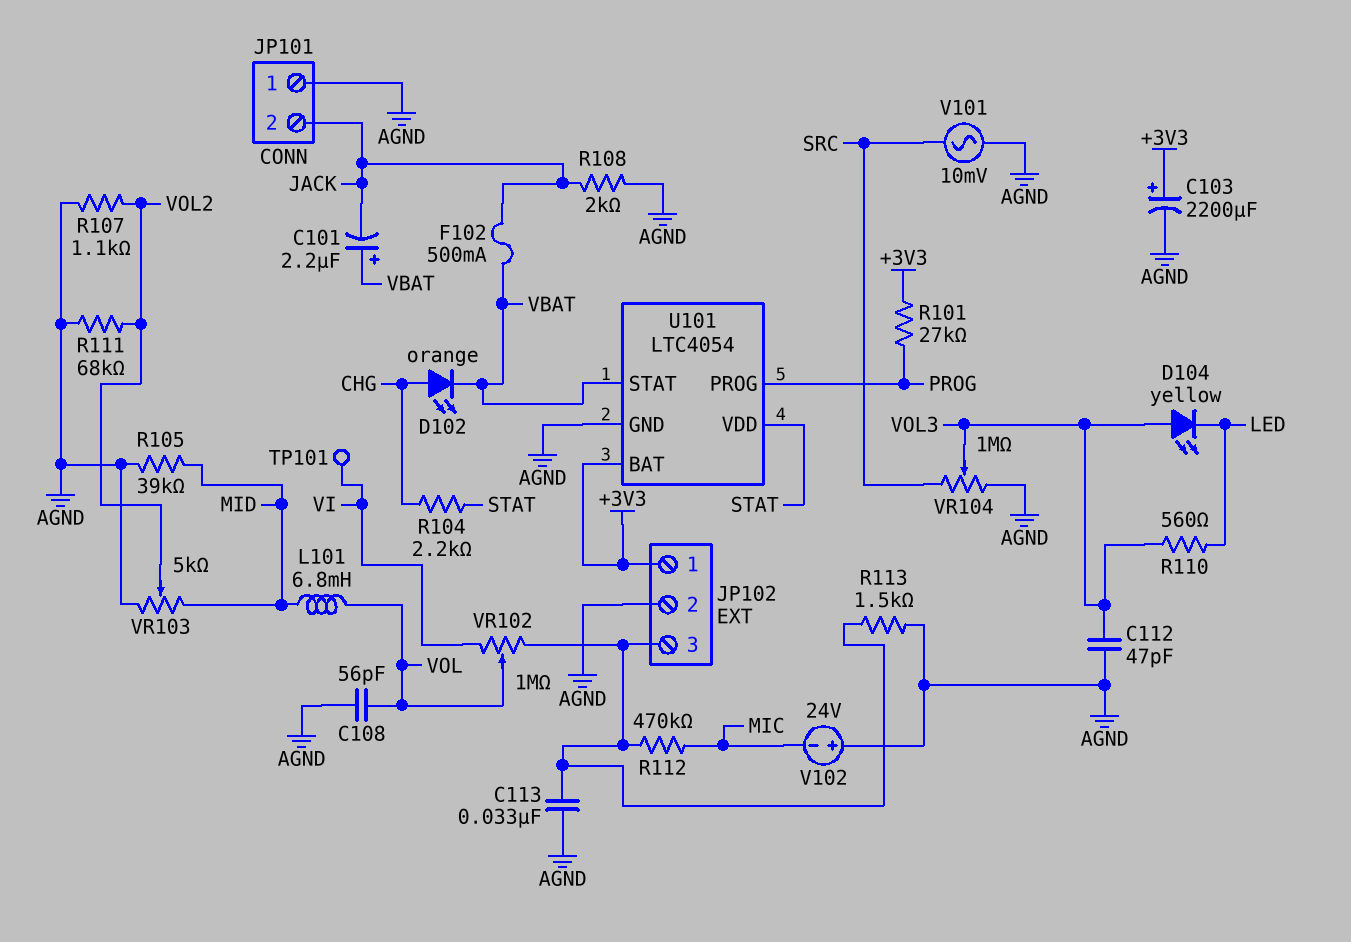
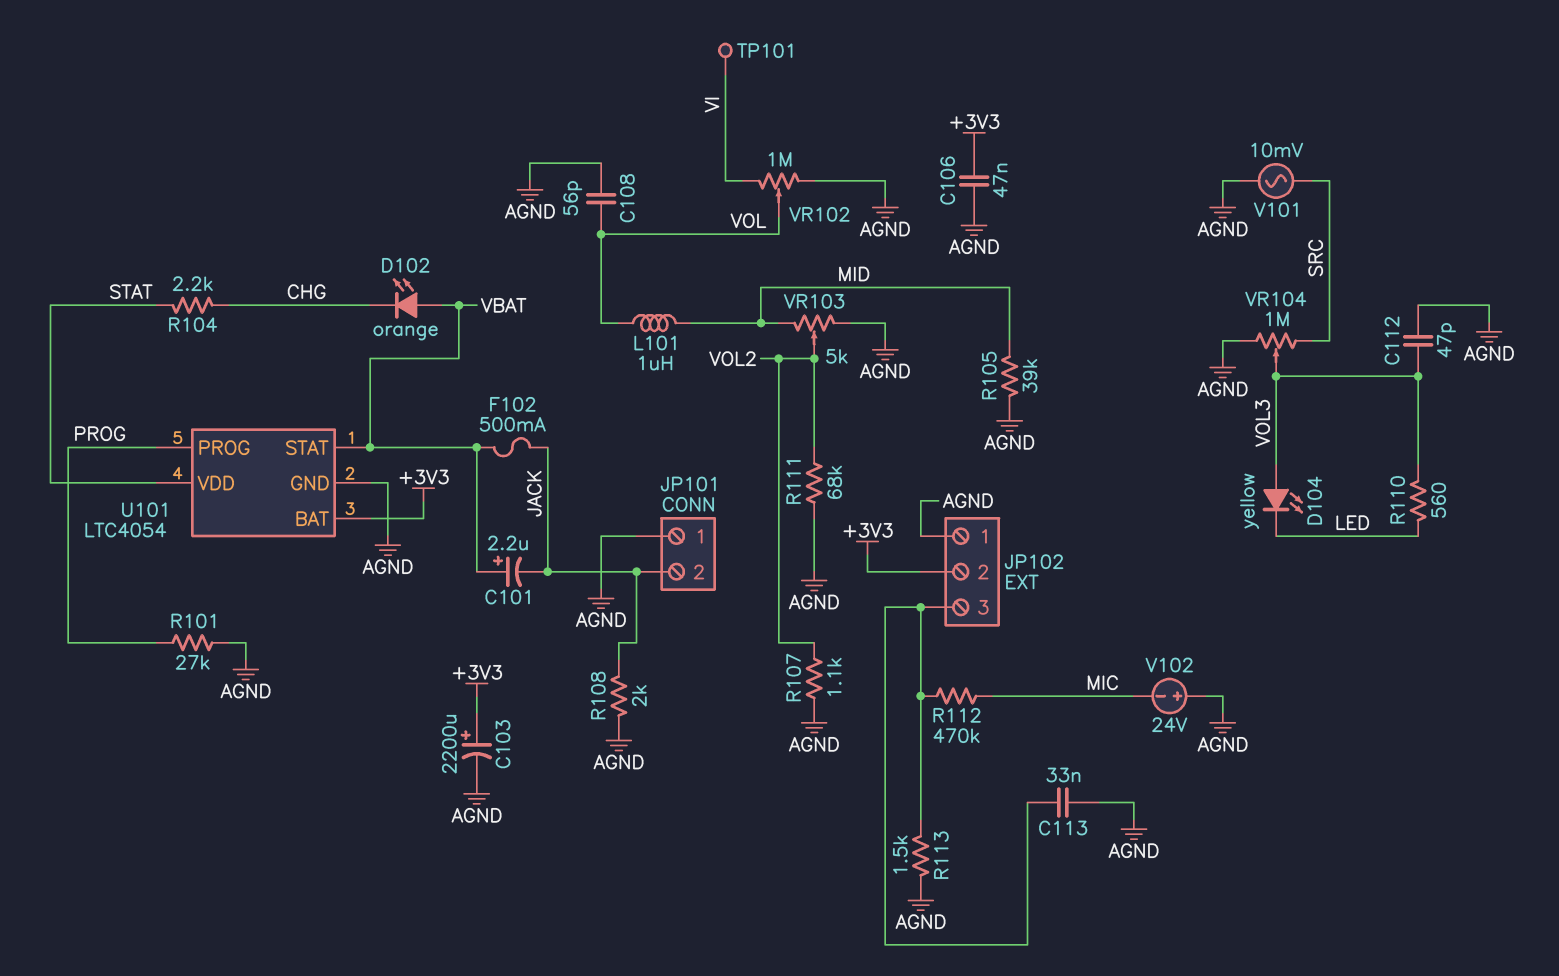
C106: none -> 47nF (+3V3, AGND)
D102: LED orange (A CHG, K VBAT) -> LED orange (A VBAT, K CHG)
JP102 pin 1: +3V3 -> AGND
JP102 pin 2: AGND -> +3V3
L101: 6.8mH (MID, VOL) -> 1uH (MID, VOL)
R101: 27k (+3V3, PROG) -> 27k (AGND, PROG)
VR102: 1M (JP102/3, VI, wiper VOL) -> 1M (AGND, VI, wiper VOL)

